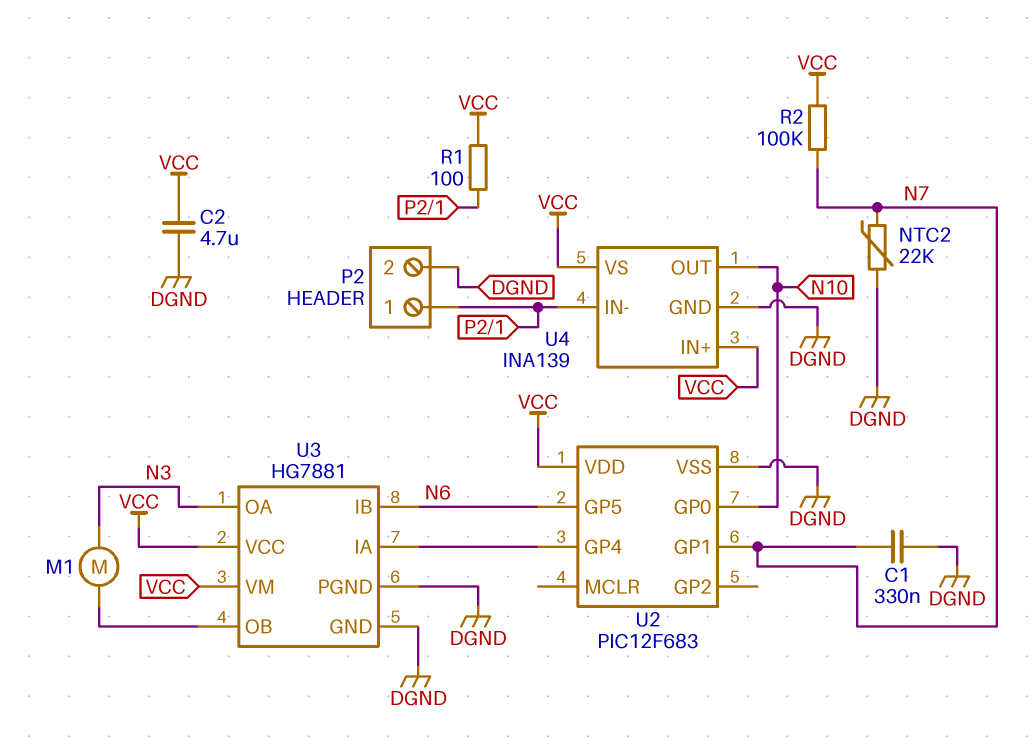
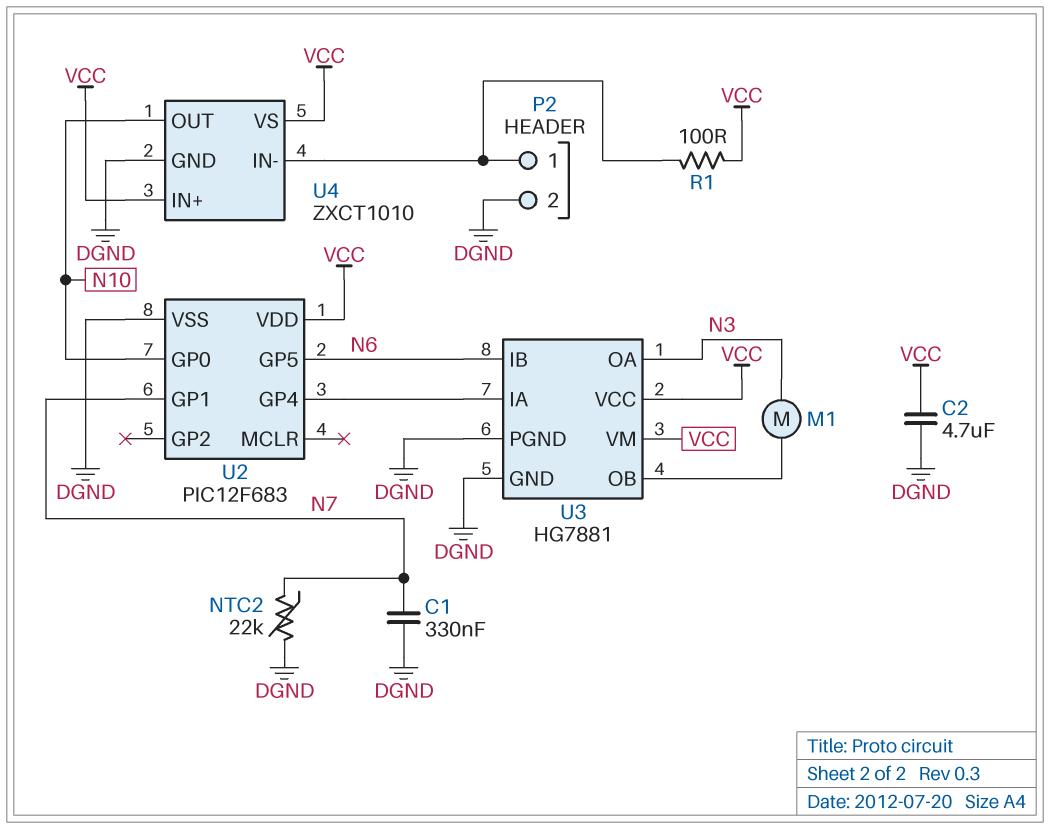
R2: 100k (N7, VCC) -> none
U4: INA139 -> ZXCT1010

